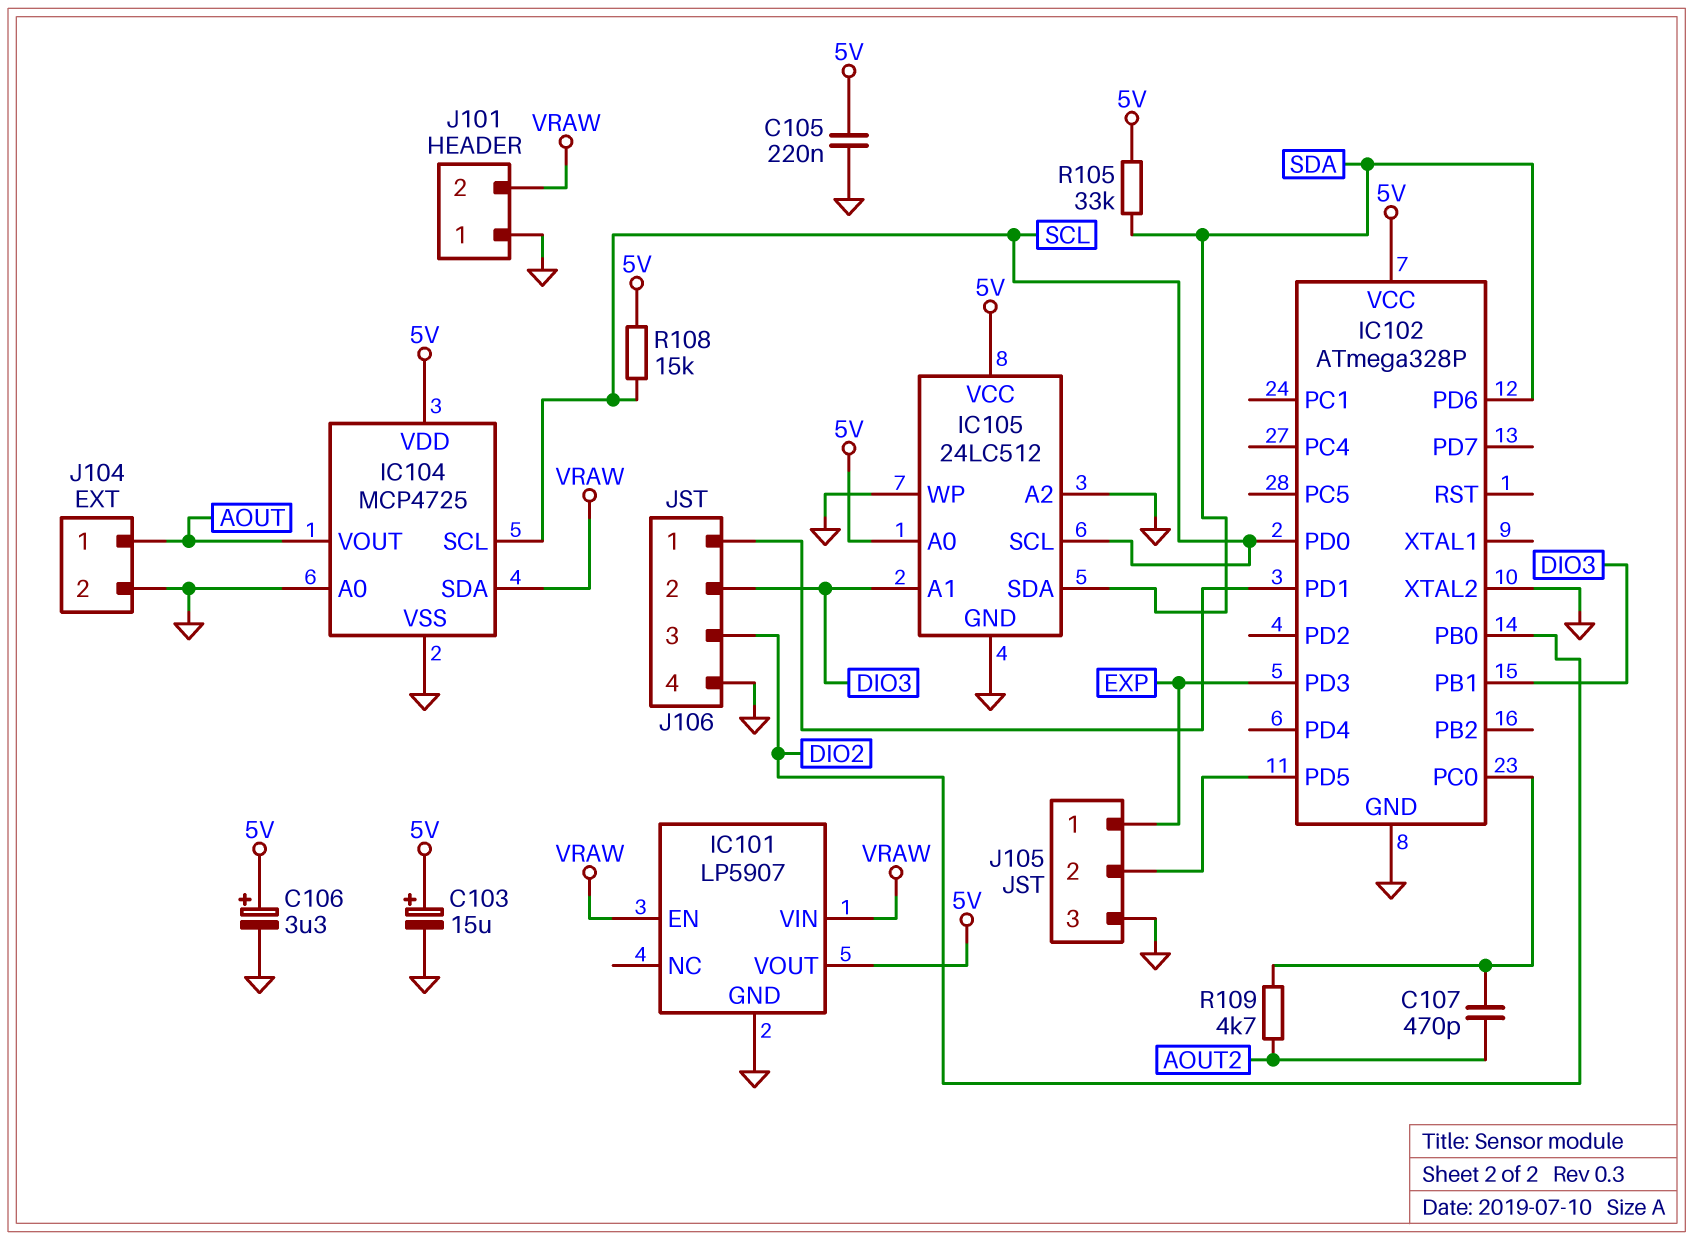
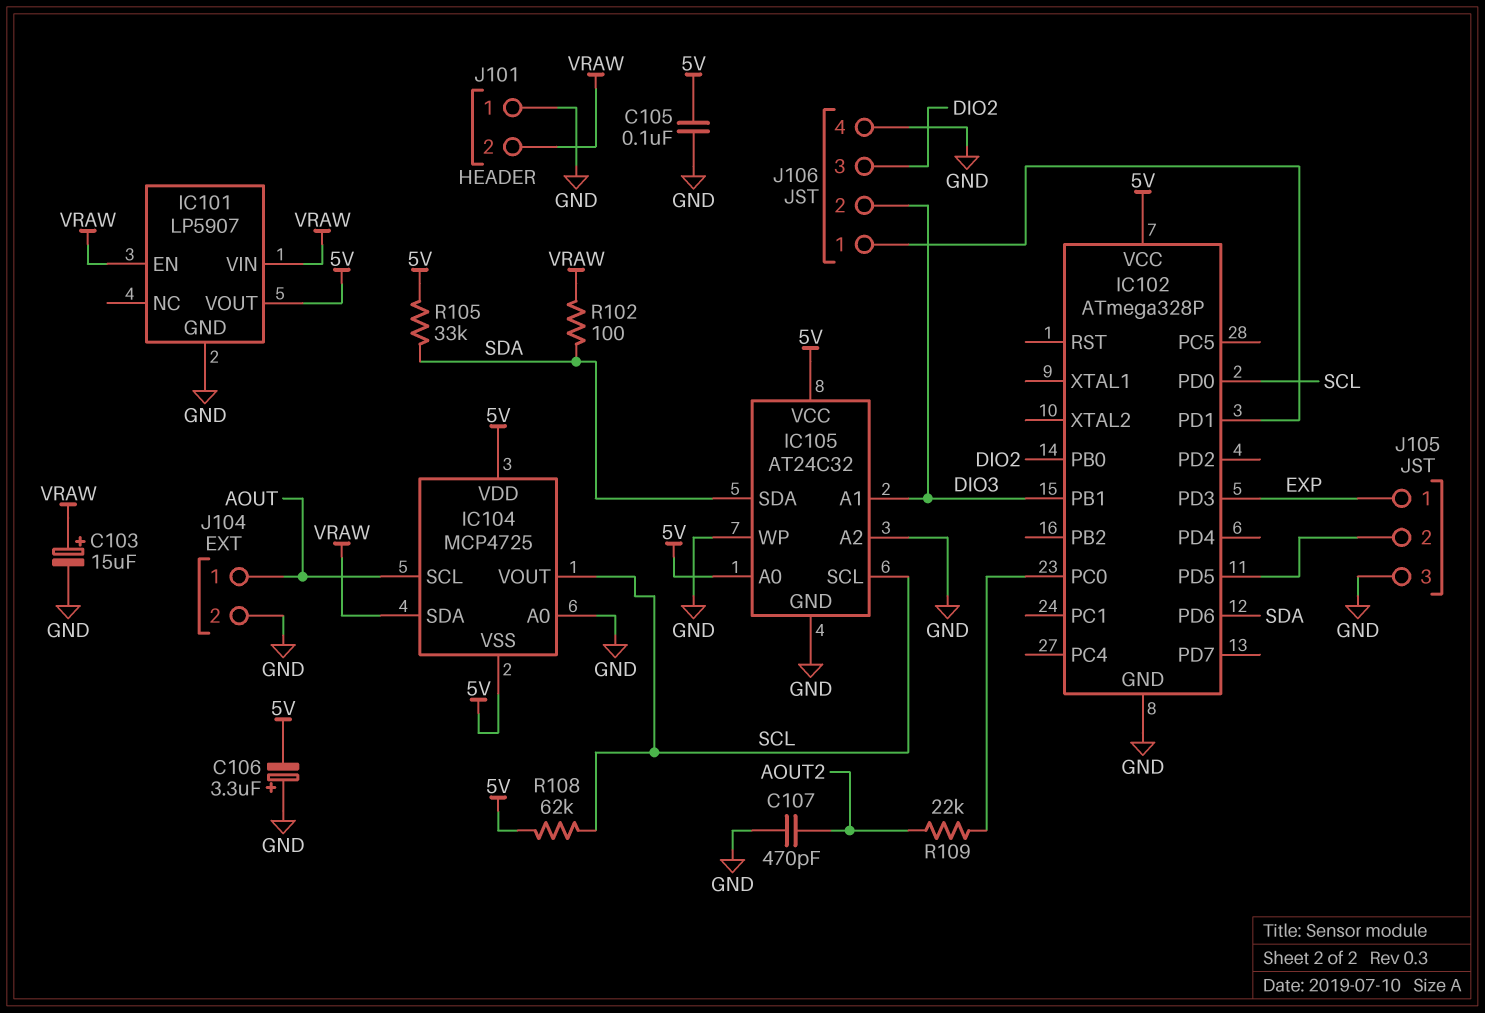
C103: 15uF (plus 5V, minus GND) -> 15uF (plus VRAW, minus GND)
C105: 220nF (5V, GND) -> 100nF (5V, GND)
C106: 3.3uF (plus 5V, minus GND) -> 3.3uF (plus GND, minus 5V)
C107: 470pF (AOUT2, IC102/PC0) -> 470pF (AOUT2, GND)
IC102 pin XTAL2: GND -> none
IC104 pin SCL: SCL -> AOUT
IC104 pin VOUT: AOUT -> SCL
IC104 pin VSS: GND -> 5V
IC105: 24LC512 -> AT24C32
R102: none -> 100 (SDA, VRAW)
R108: 15k (5V, SCL) -> 62k (5V, SCL)
R109: 4.7k (AOUT2, IC102/PC0) -> 22k (AOUT2, IC102/PC0)

